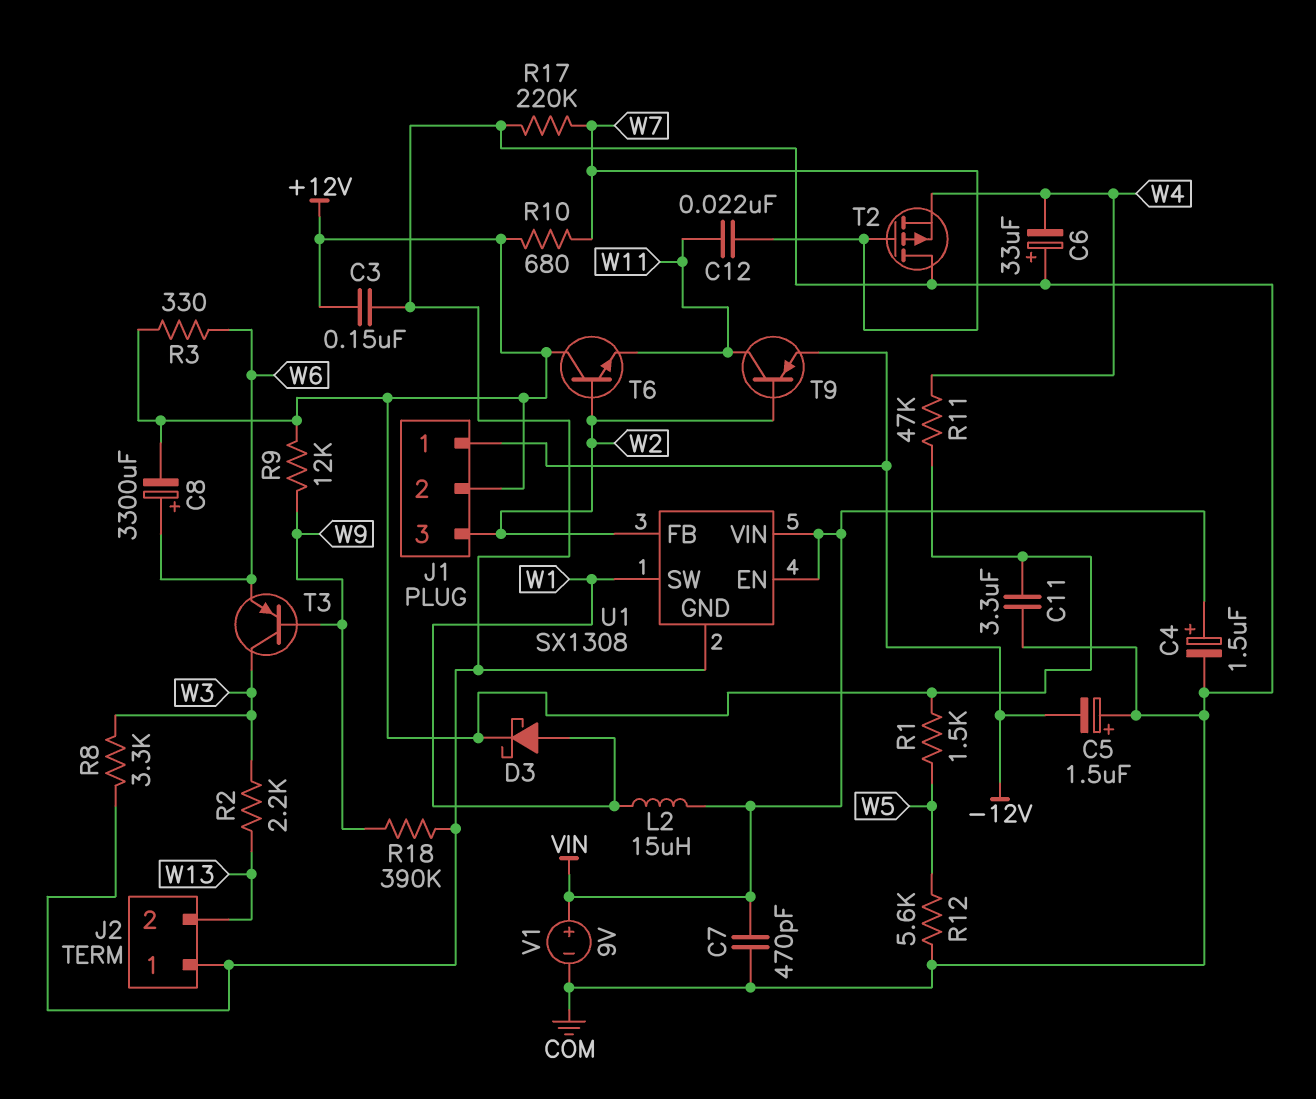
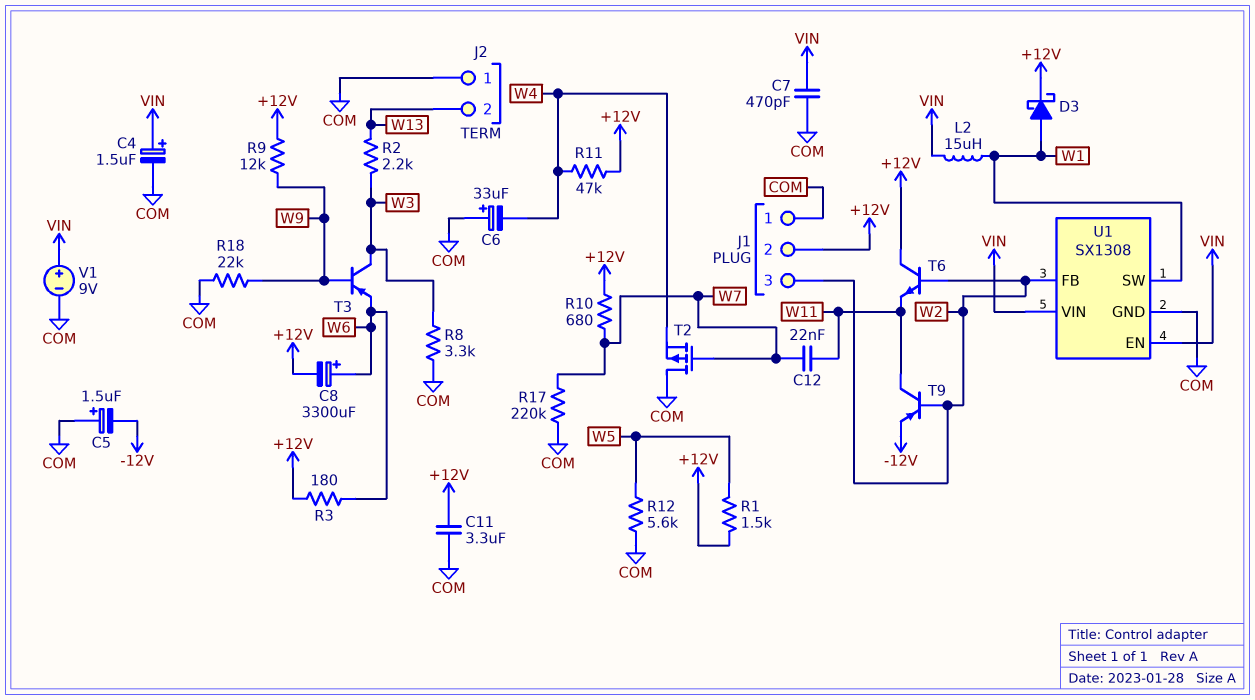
C3: 150nF (+12V, COM) -> none
J1 pin 1: -12V -> COM
R3: 330 (+12V, W6) -> 180 (+12V, W6)
R18: 390k (COM, W9) -> 22k (COM, W9)

